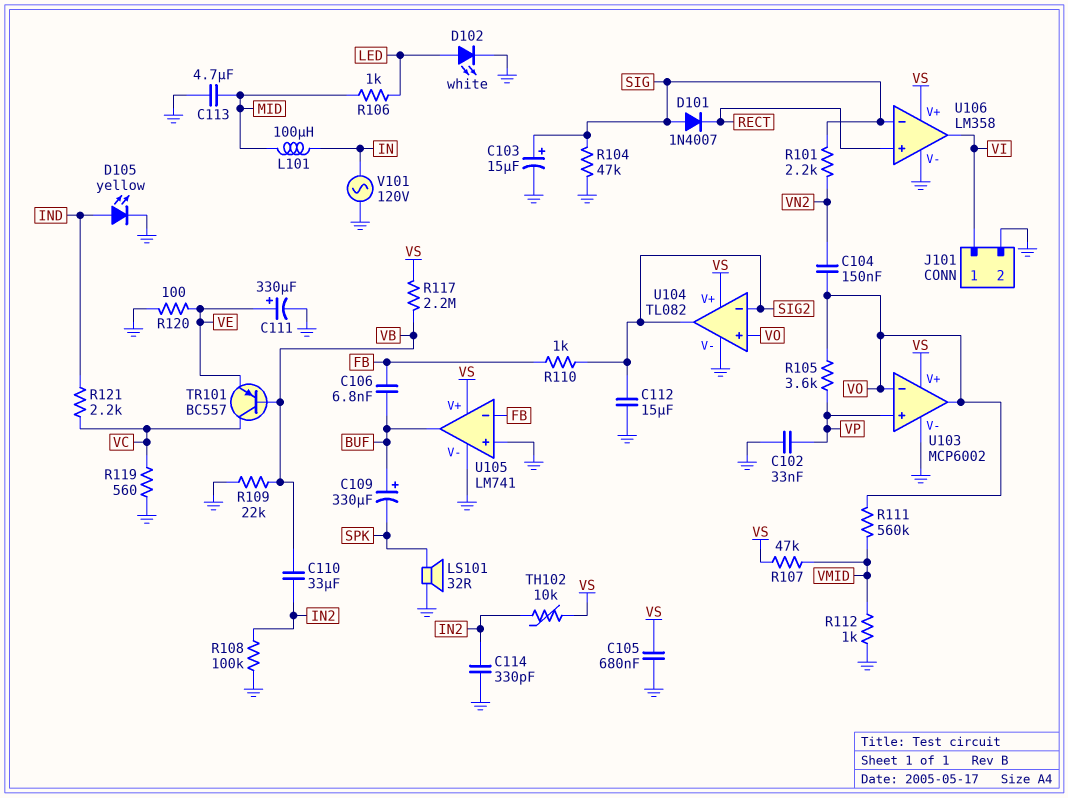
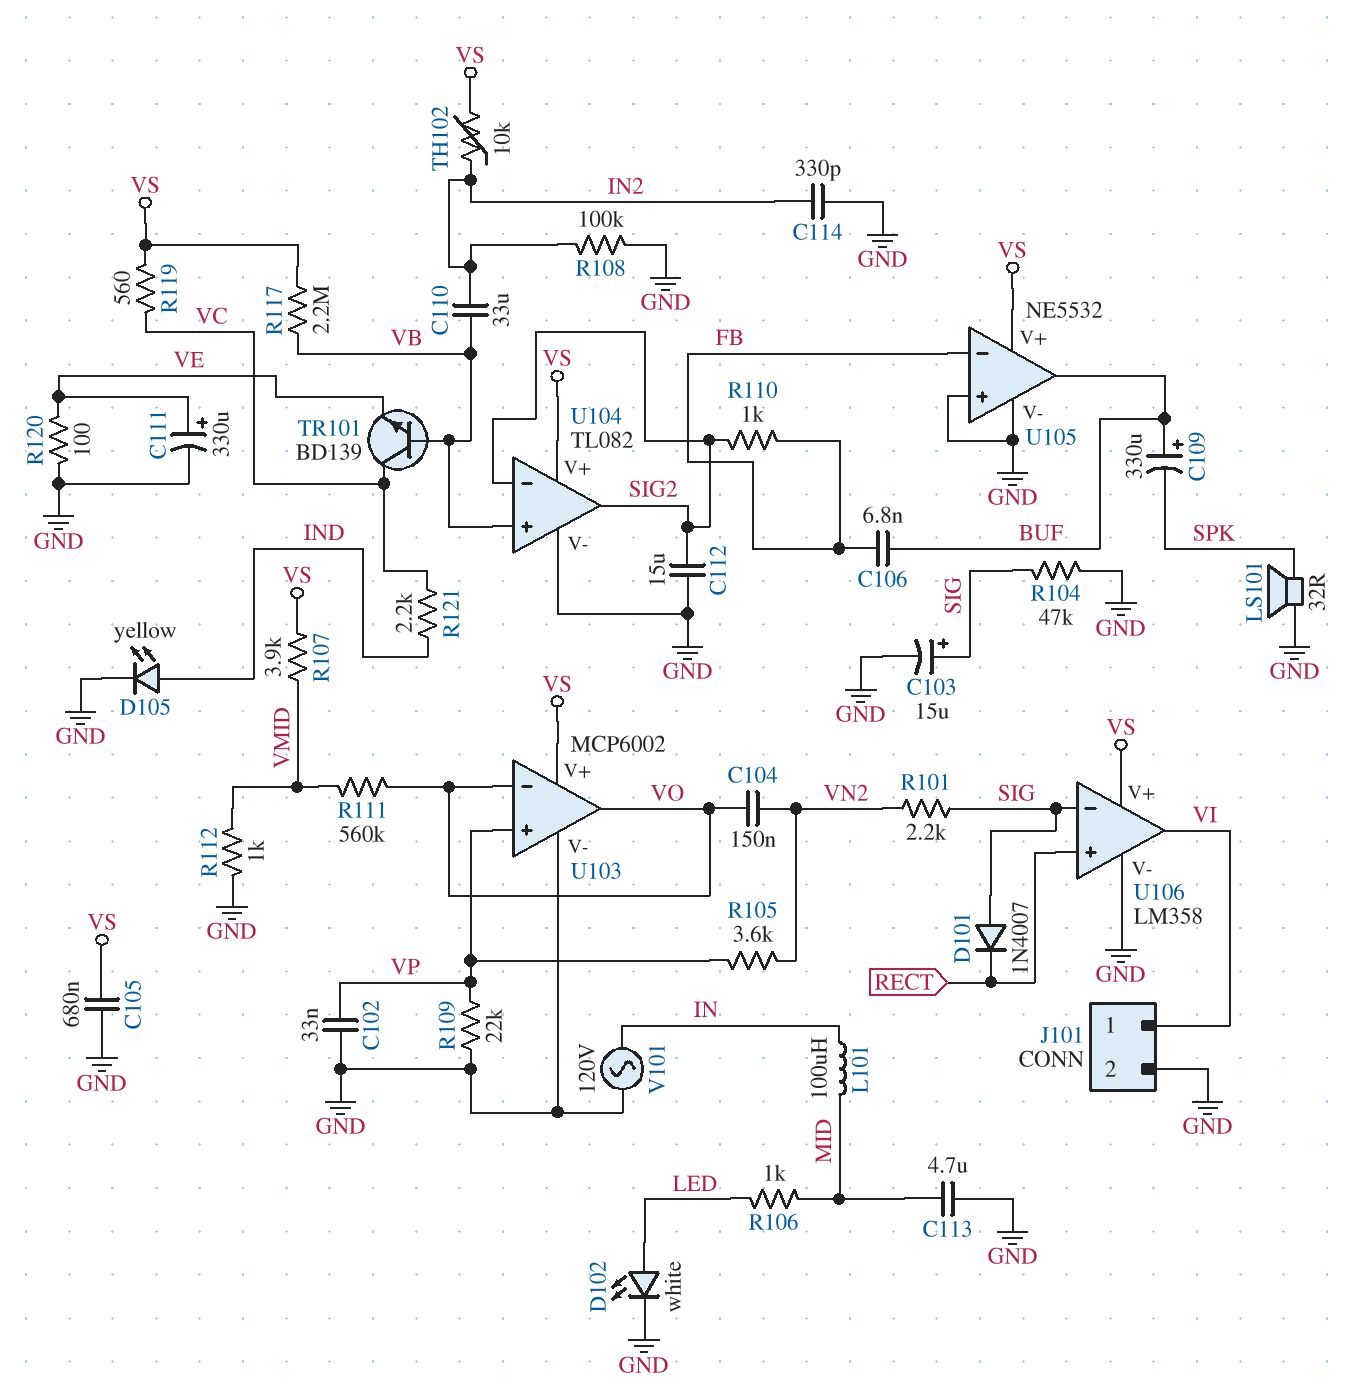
R105: 3.6k (VO, VP) -> 3.6k (VN2, VP)
R107: 47k (VMID, VS) -> 3.9k (VMID, VS)
R109: 22k (GND, VB) -> 22k (GND, VP)
R119: 560 (GND, VC) -> 560 (VC, VS)
TR101: PNP BC557 (B VB, C VC, E VE) -> NPN BD139 (B VB, C VC, E VE)
U104 pin in+: VO -> VB
U105: LM741 -> NE5532

